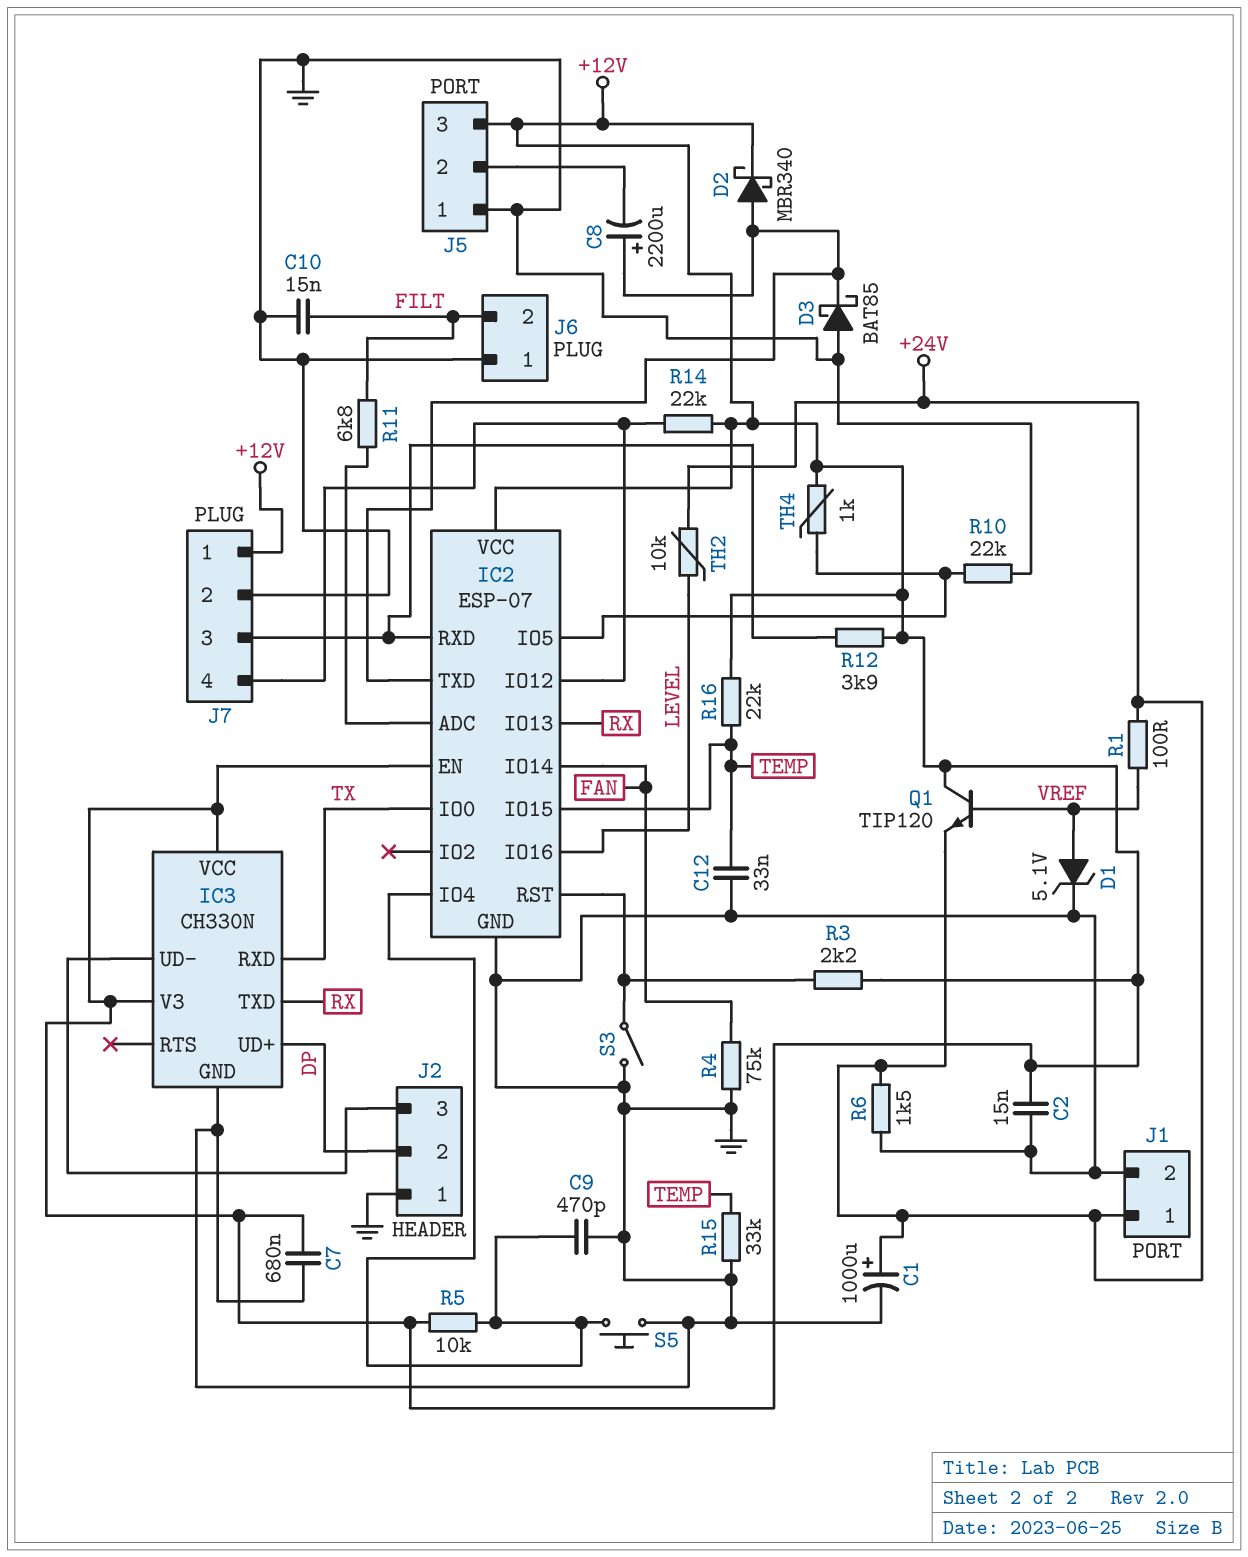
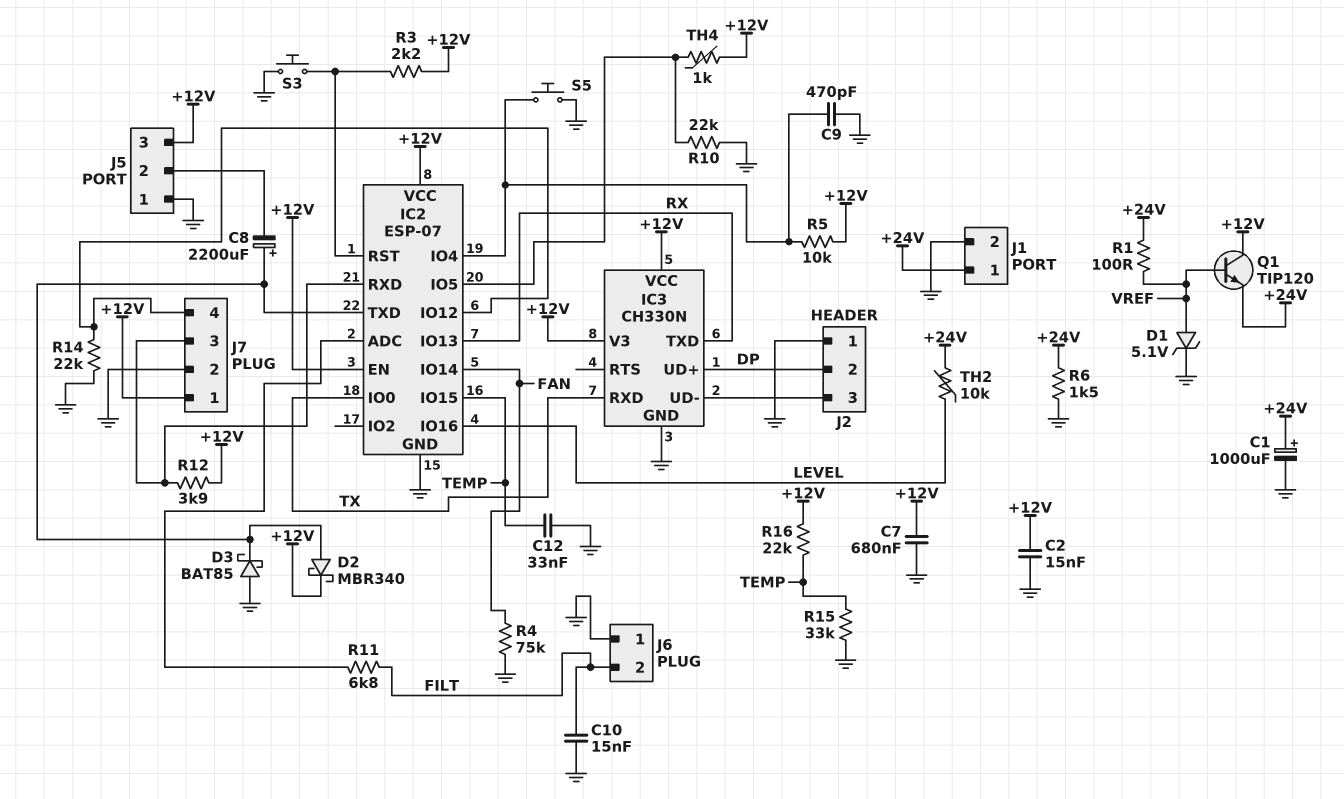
R14: 22k (+12V, IC2/IO12) -> 22k (GND, IC2/IO12)
S3: switch (GND, IC2/RST) -> button (GND, IC2/RST)

